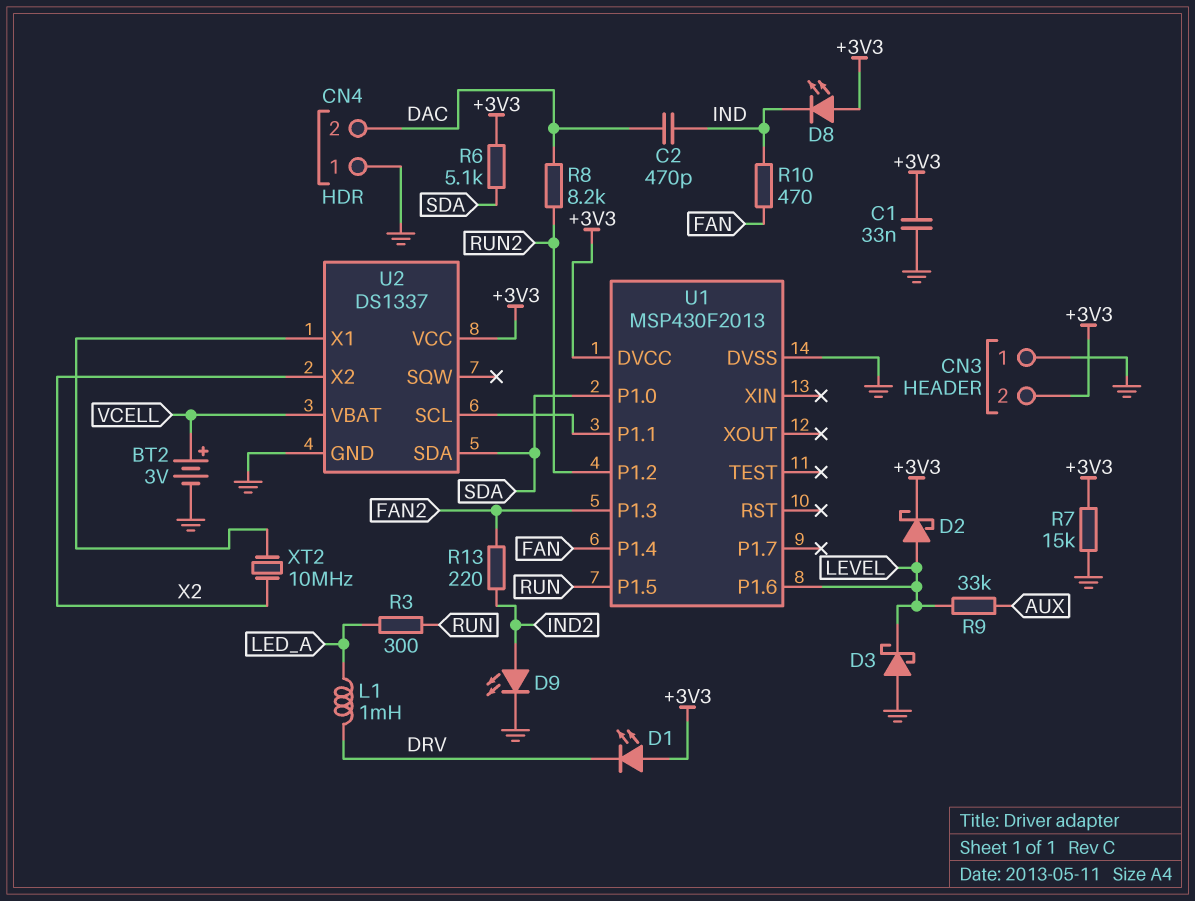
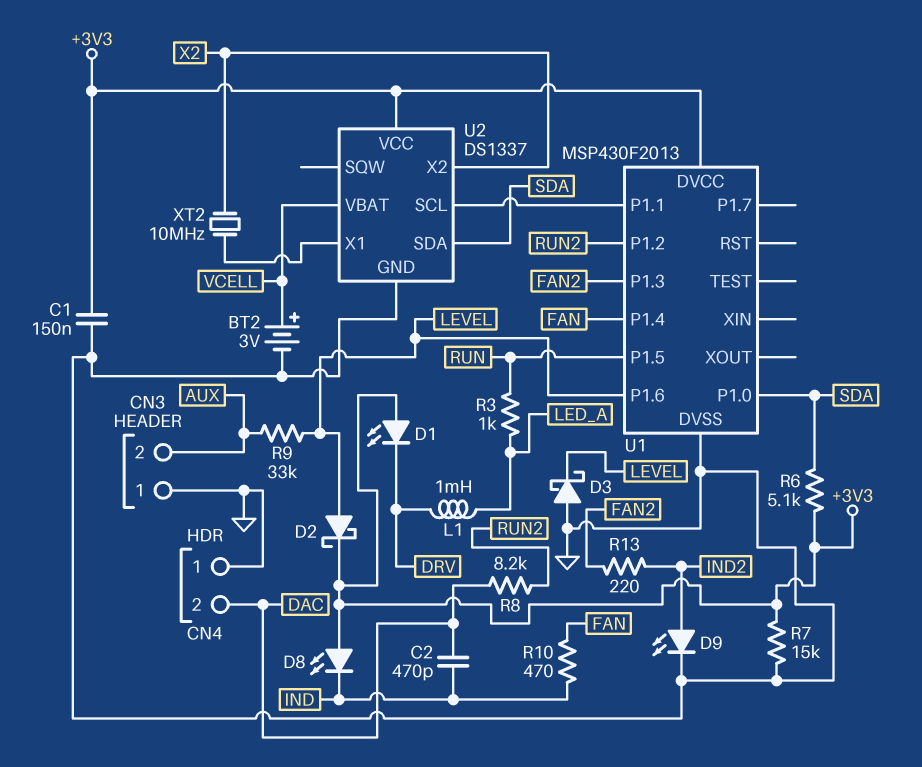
C1: 33nF (+3V3, GND) -> 150nF (+3V3, GND)
CN3 pin 2: +3V3 -> AUX
R3: 300 (LED_A, RUN) -> 1k (LED_A, RUN)

